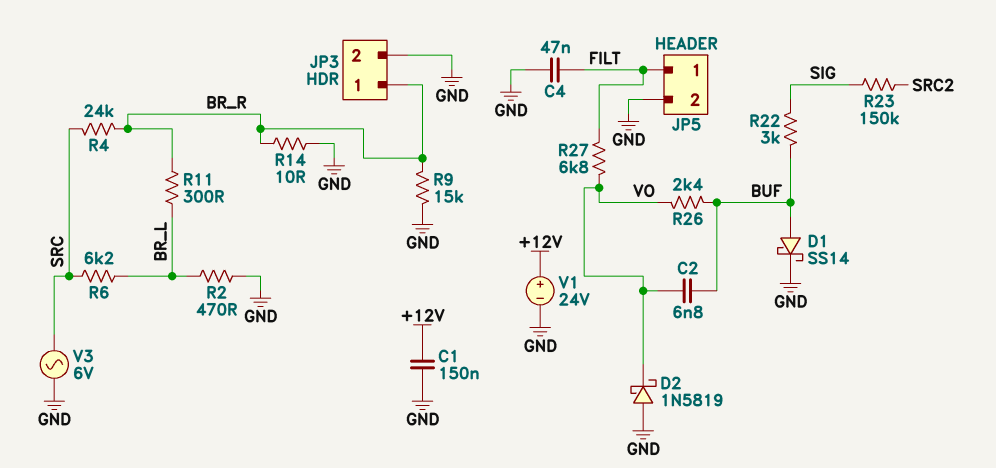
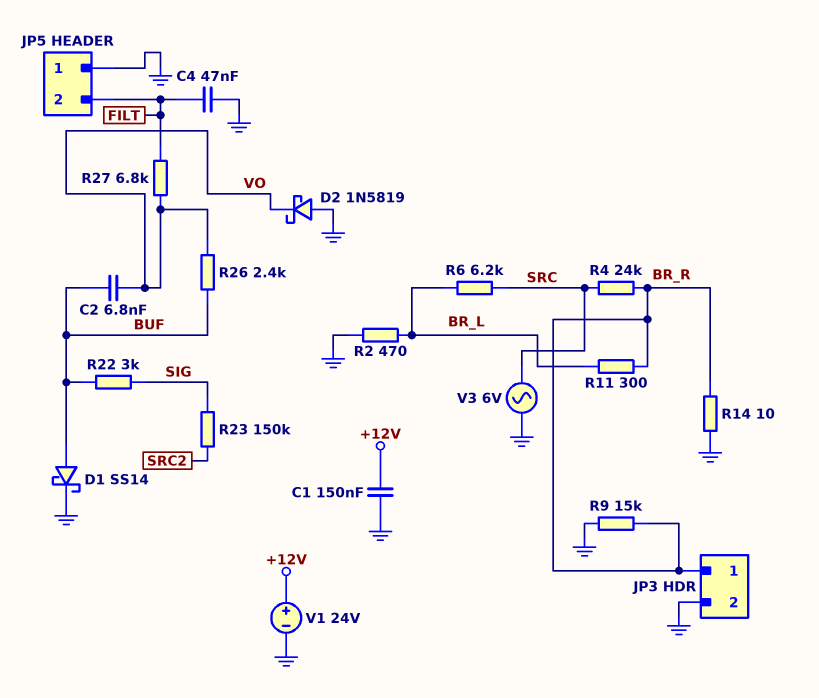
JP5 pin 1: FILT -> GND
JP5 pin 2: GND -> FILT

